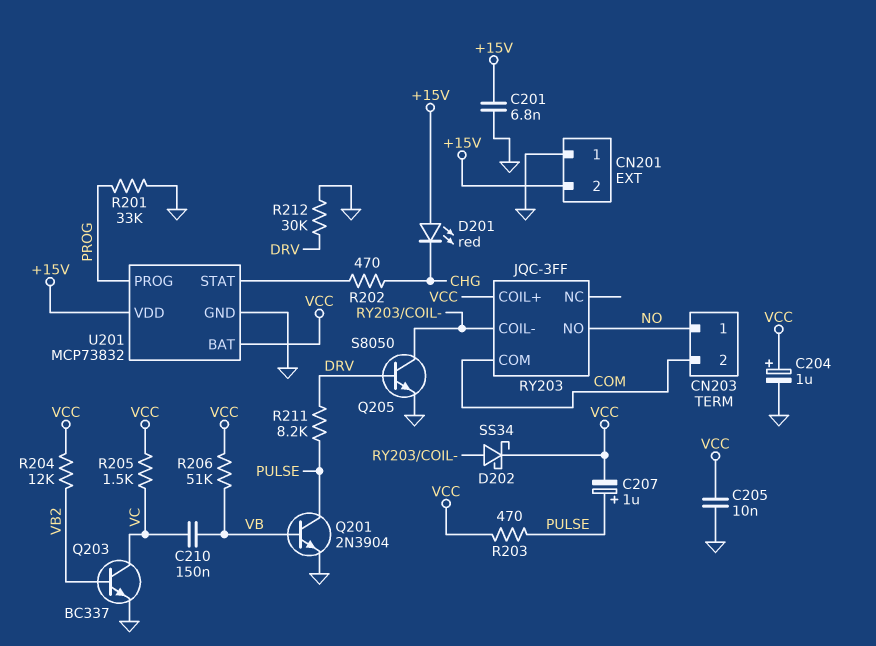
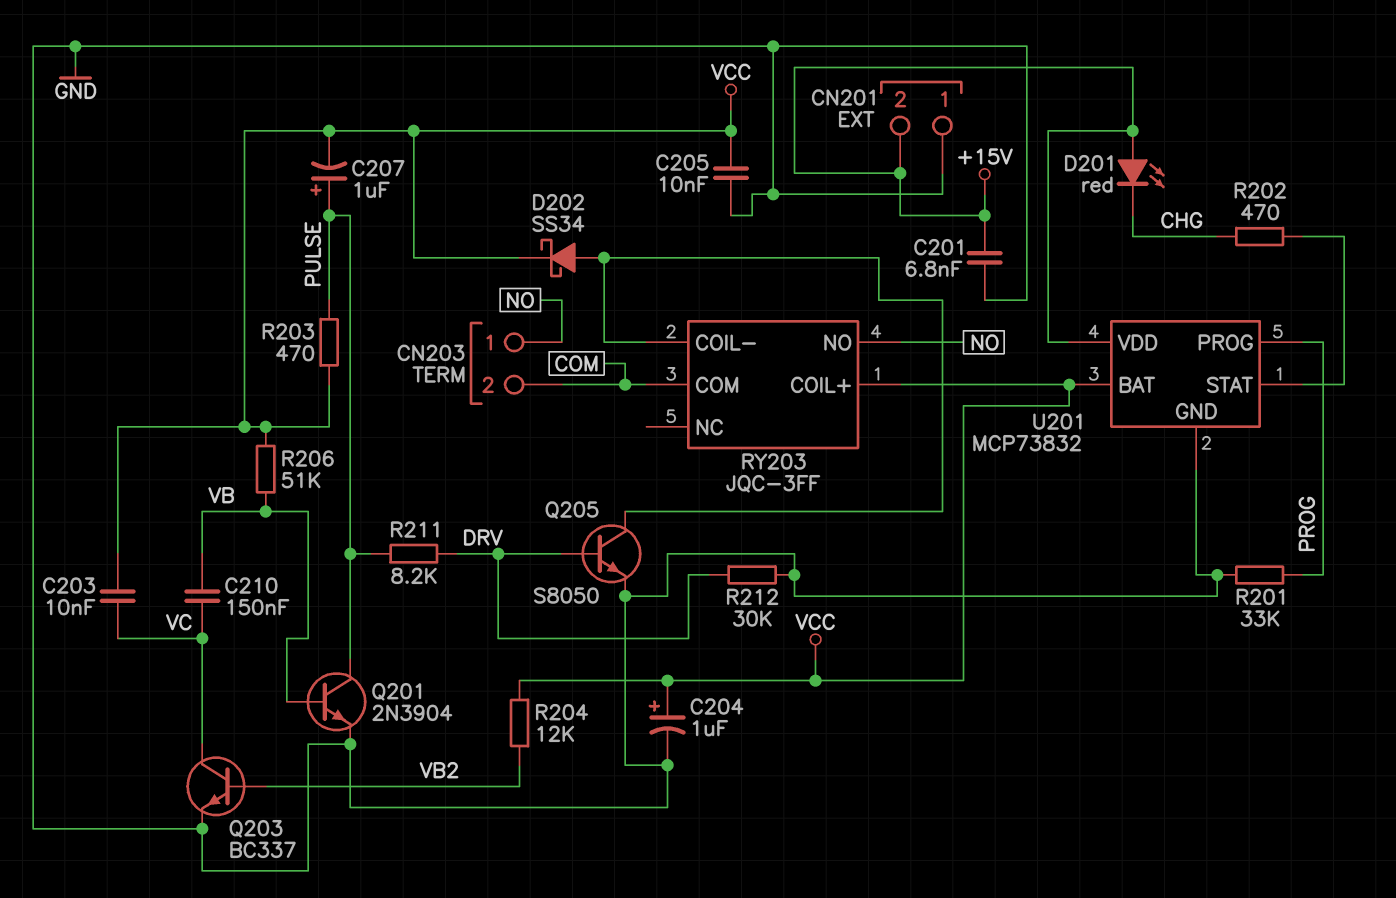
C203: none -> 10nF (VC, VCC)
R205: 1.5k (VC, VCC) -> none

